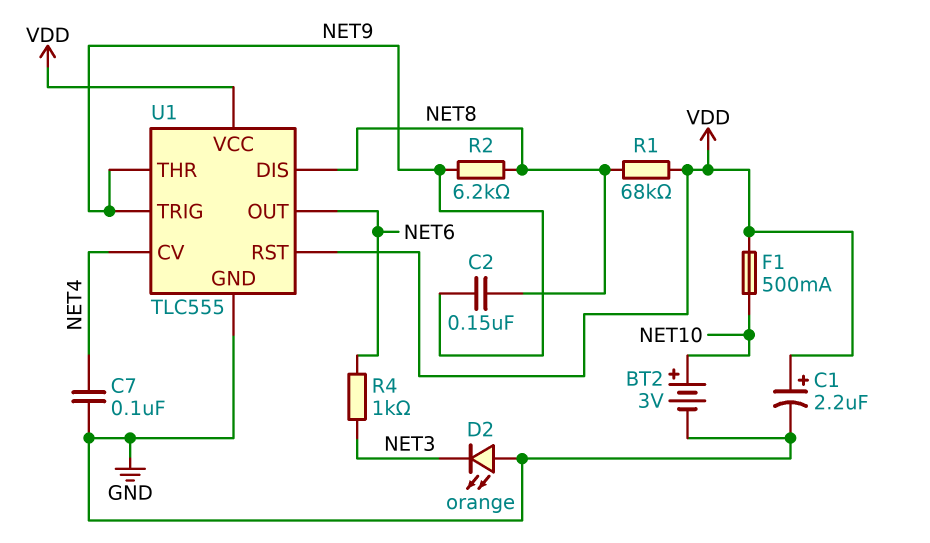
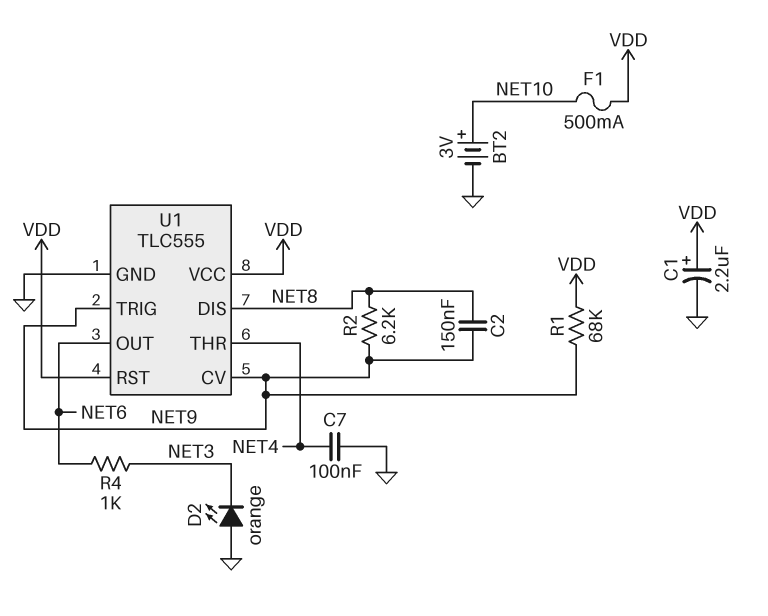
R1: 68k (NET8, VDD) -> 68k (NET9, VDD)
U1 pin CV: NET4 -> NET9
U1 pin THR: NET9 -> NET4

